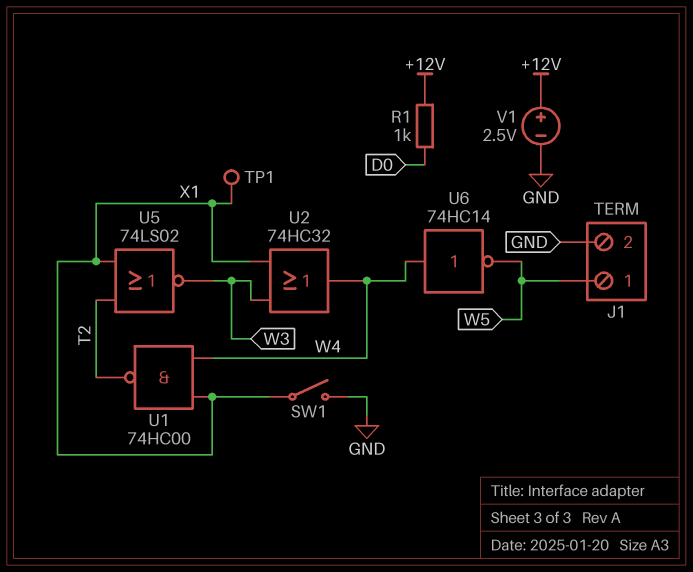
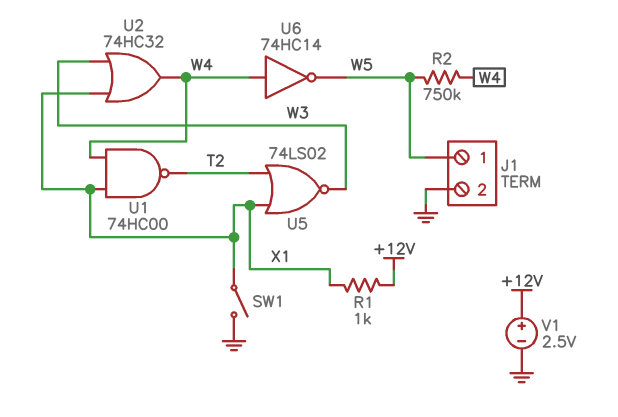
R1: 1k (+12V, D0) -> 1k (+12V, X1)
R2: none -> 750k (W4, W5)
TP1: test point (X1) -> none

